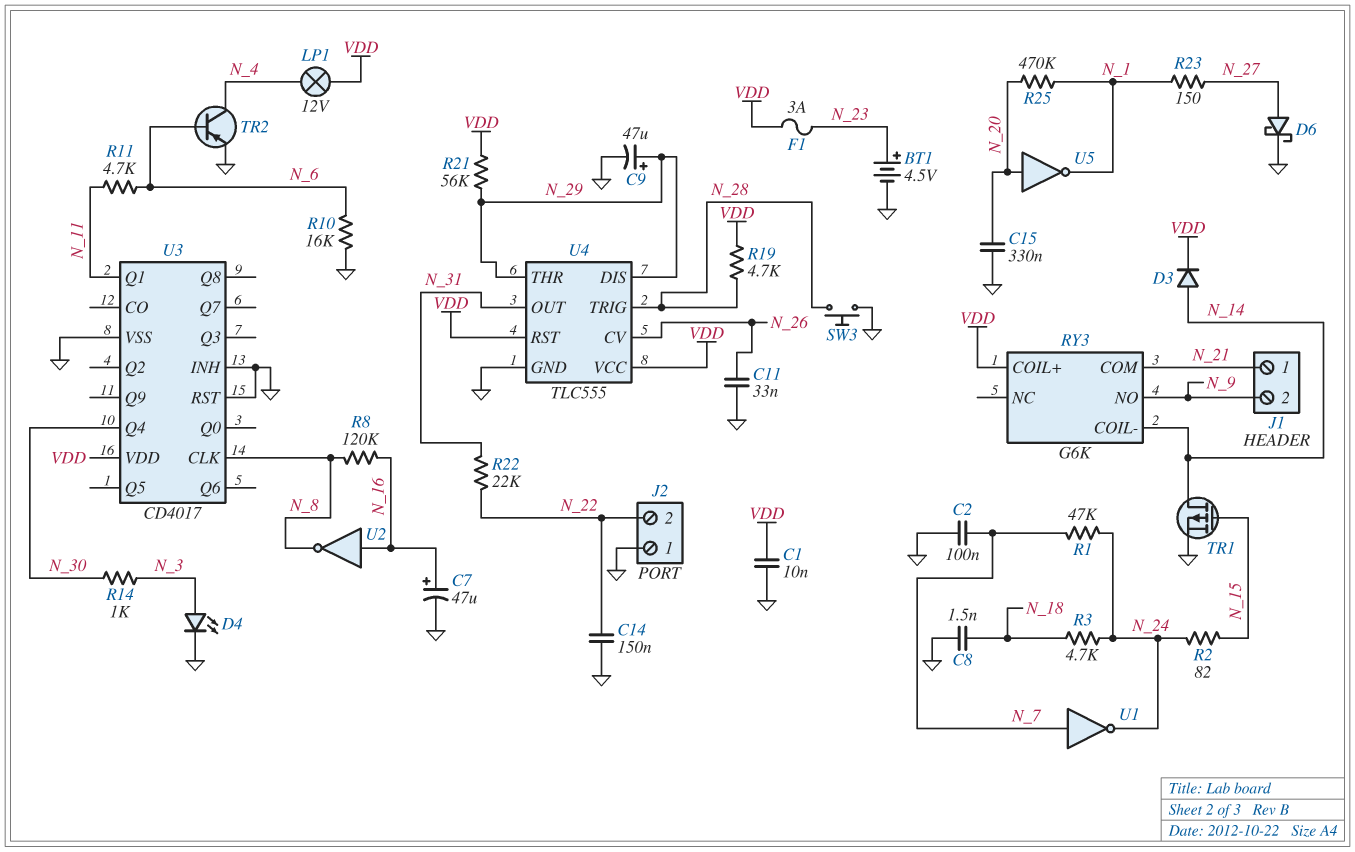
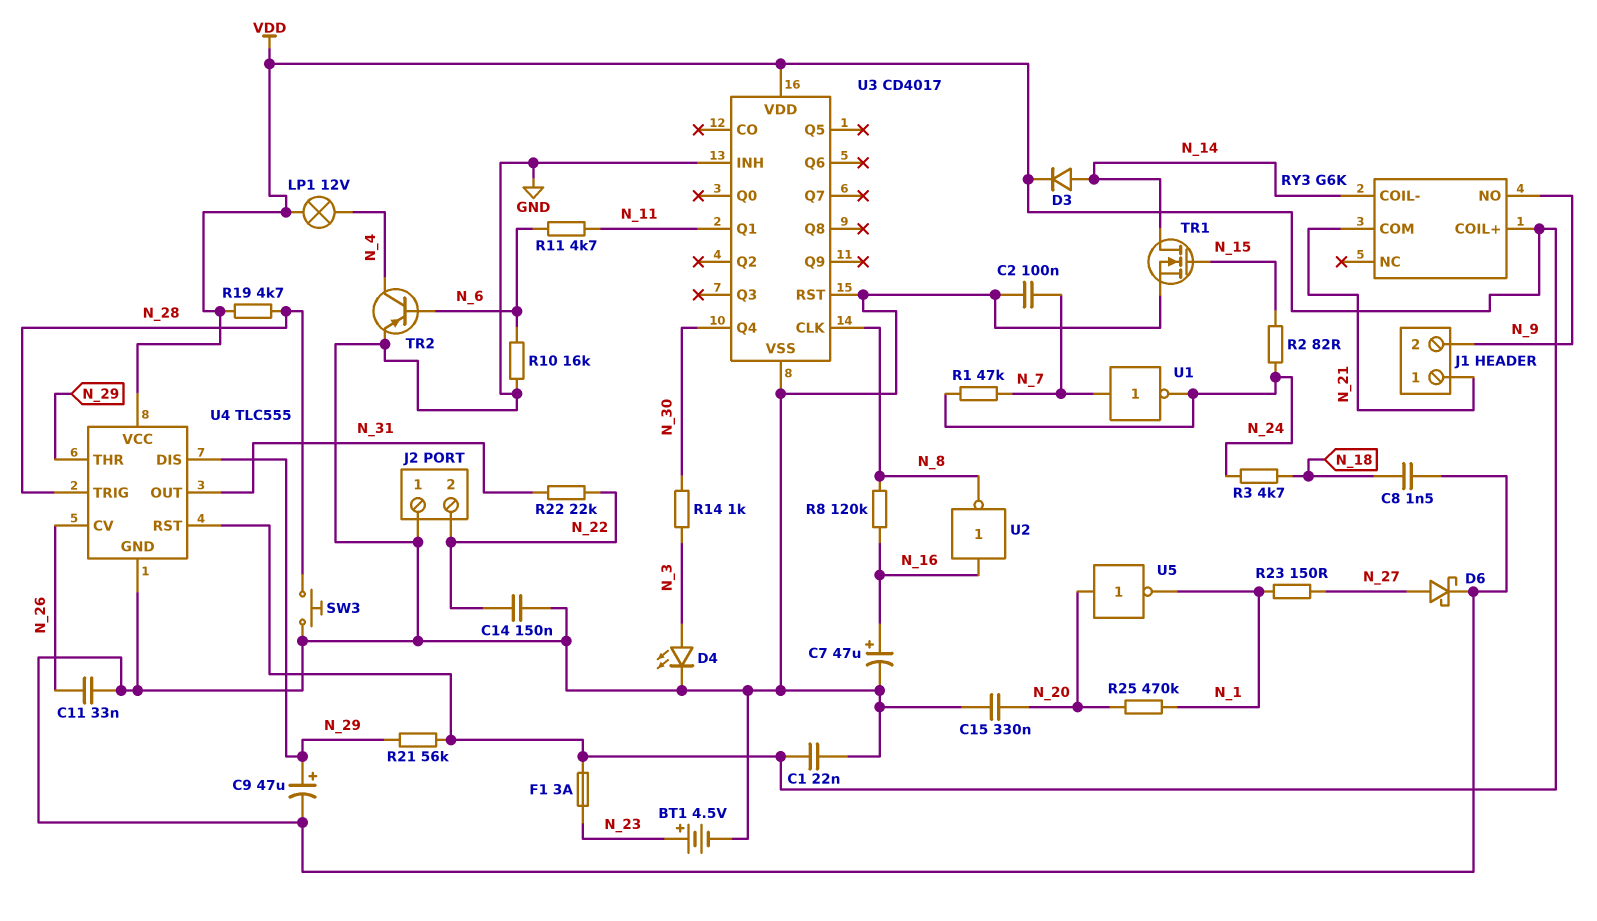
C1: 10nF (GND, VDD) -> 22nF (GND, VDD)
TR1: PMOS (G N_15, D N_14, S GND) -> NMOS (G N_15, D N_14, S GND)

